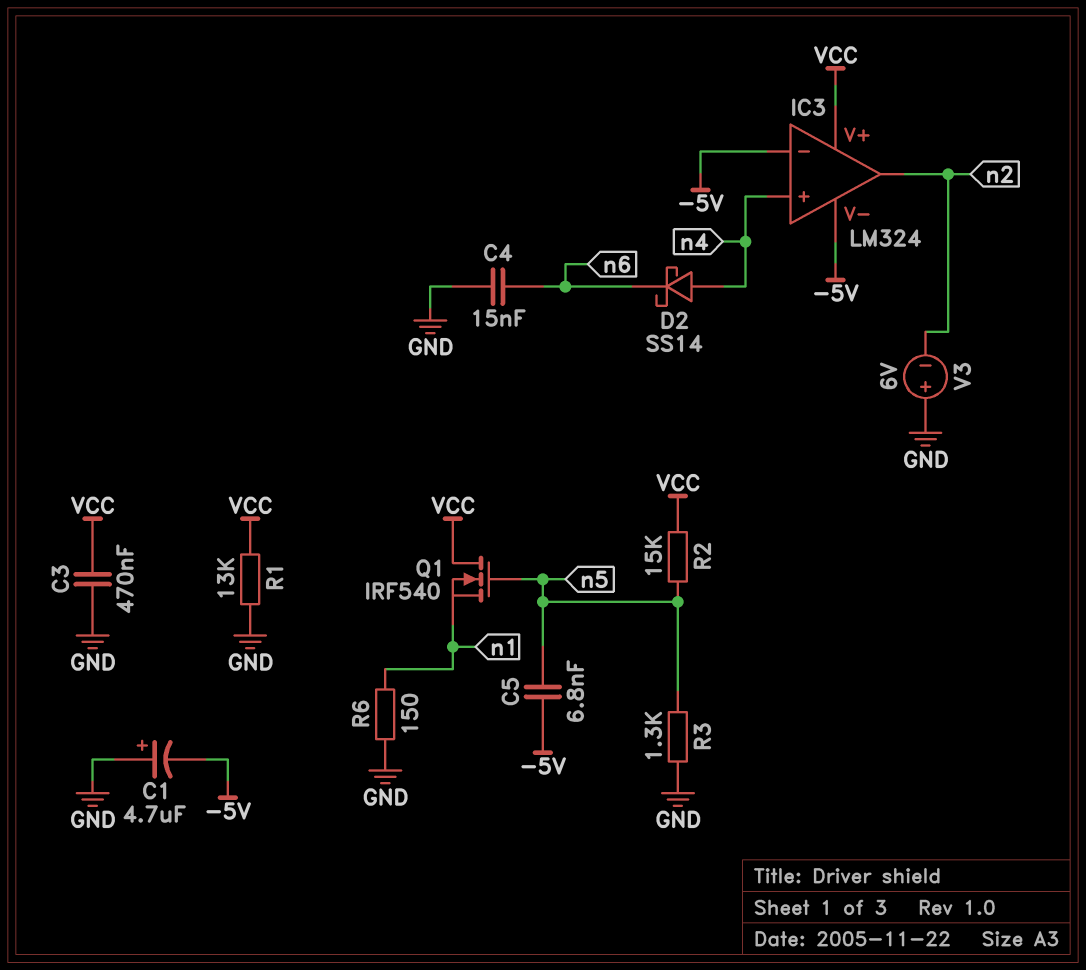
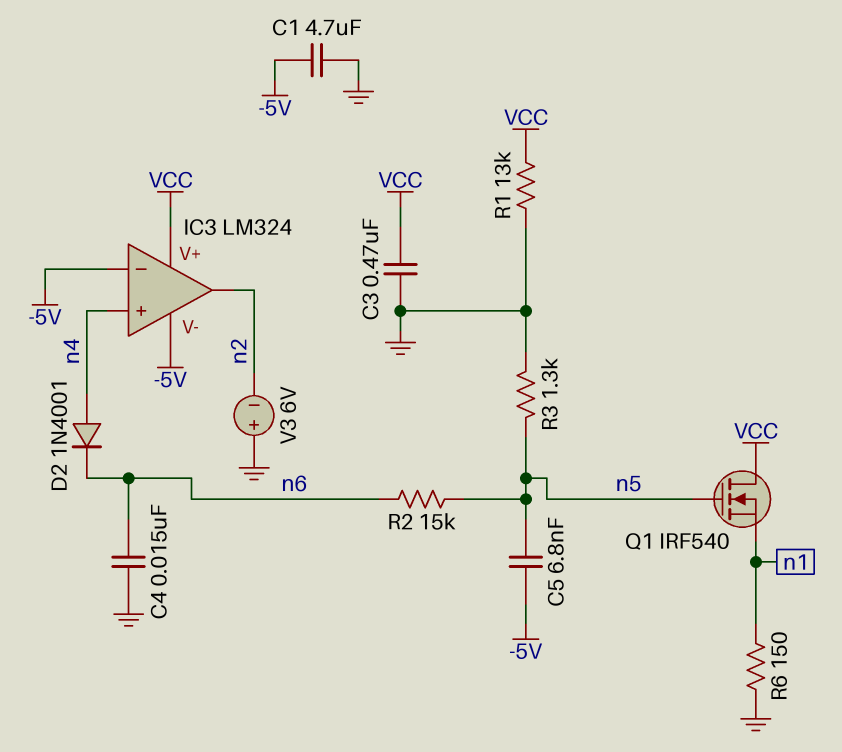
C1: 4.7uF (plus GND, minus -5V) -> 4.7uF (-5V, GND)
D2: schottky SS14 (A n4, K n6) -> diode 1N4001 (A n4, K n6)
R2: 15k (VCC, n5) -> 15k (n5, n6)

